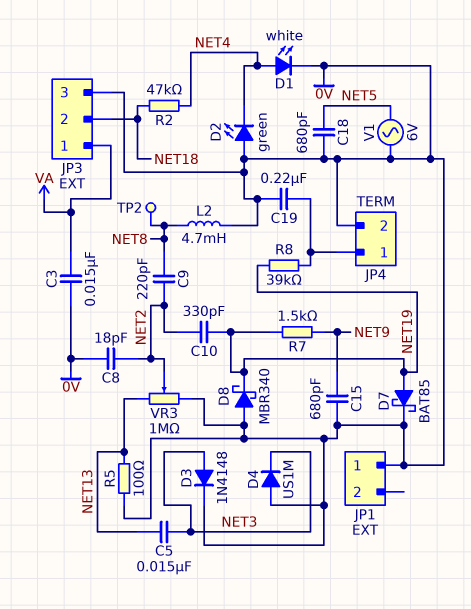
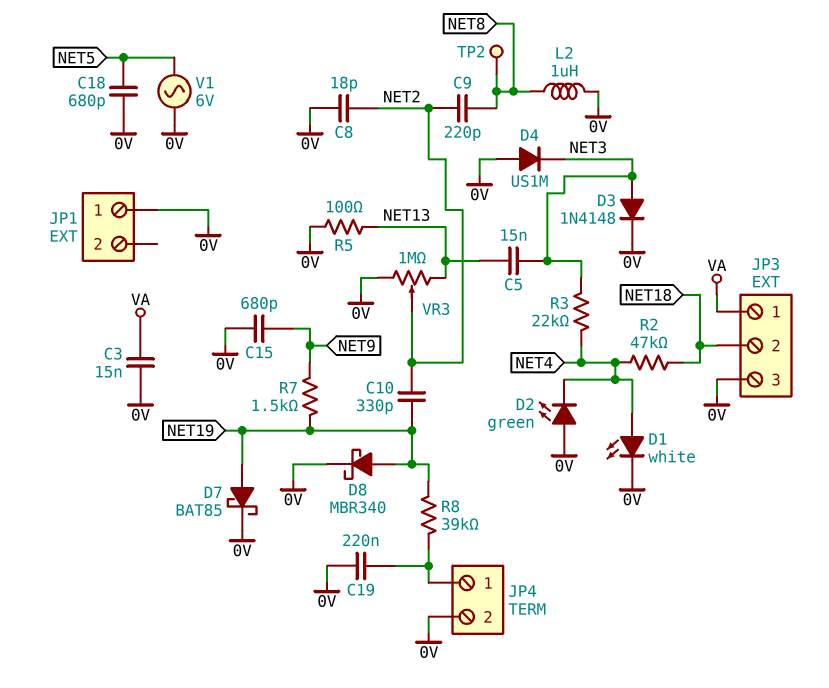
D8: schottky MBR340 (A 0V, K NET19) -> schottky MBR340 (A NET19, K 0V)
L2: 4.7mH (0V, NET8) -> 1uH (0V, NET8)
R3: none -> 22k (NET3, NET4)

